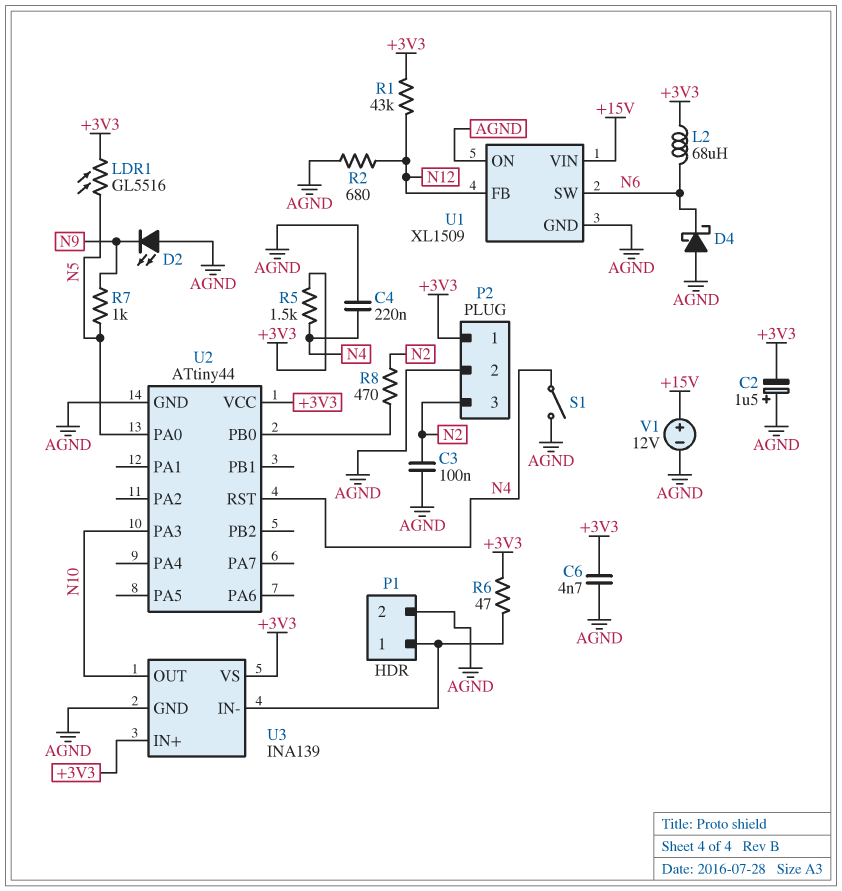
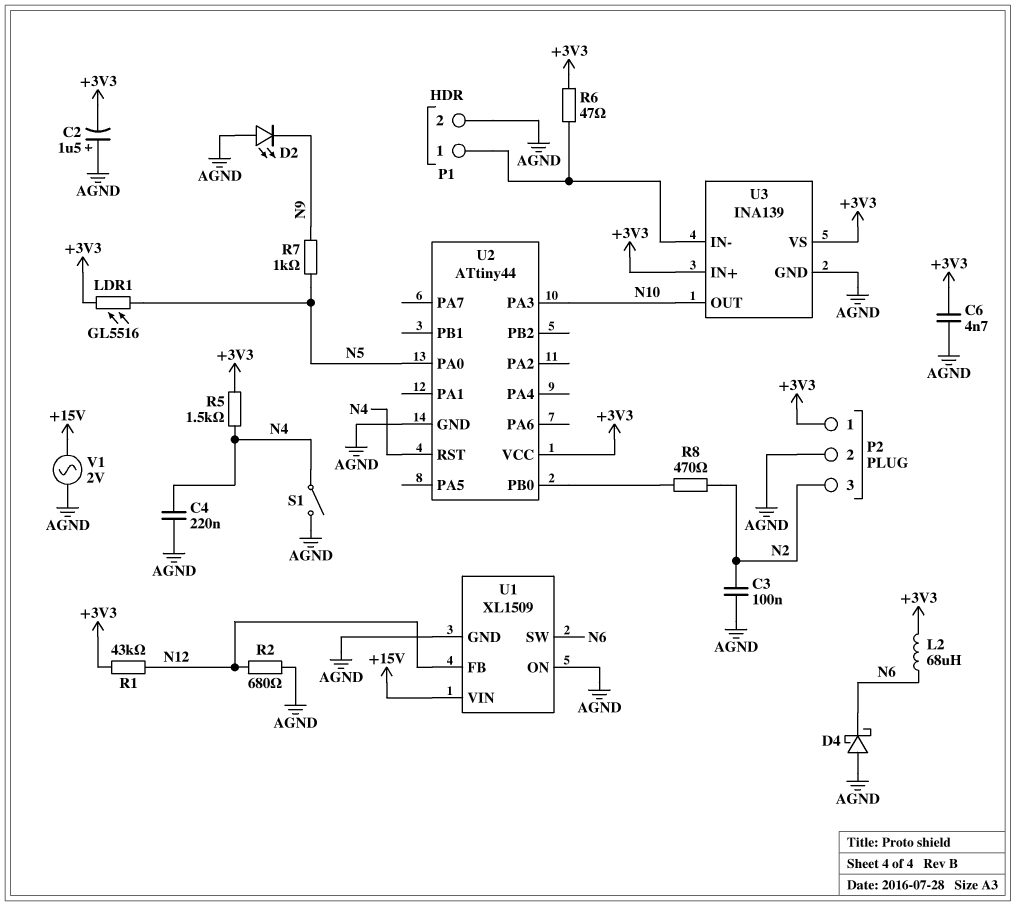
V1: 12V (plus +15V, minus AGND) -> AC 2V (+15V, AGND)

